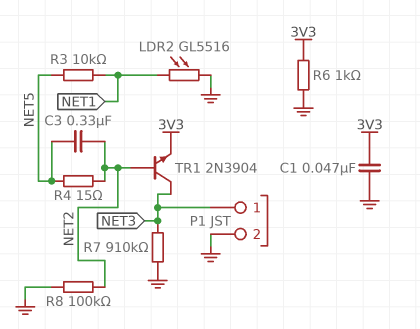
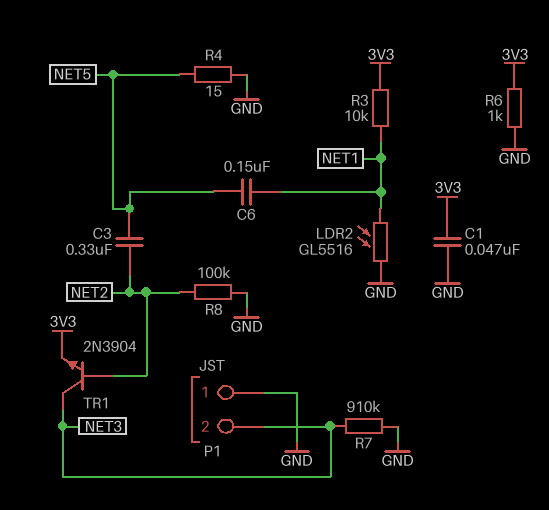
C6: none -> 150nF (NET1, NET5)
P1 pin 1: NET3 -> GND
P1 pin 2: GND -> NET3
R3: 10k (NET1, NET5) -> 10k (3V3, NET1)
R4: 15 (NET2, NET5) -> 15 (GND, NET5)

